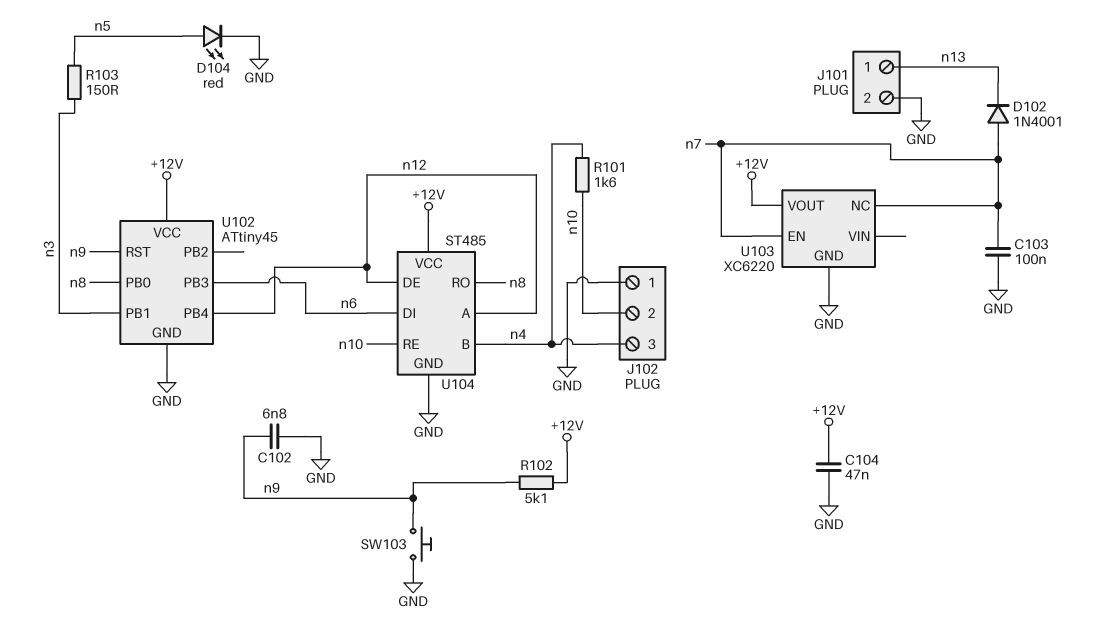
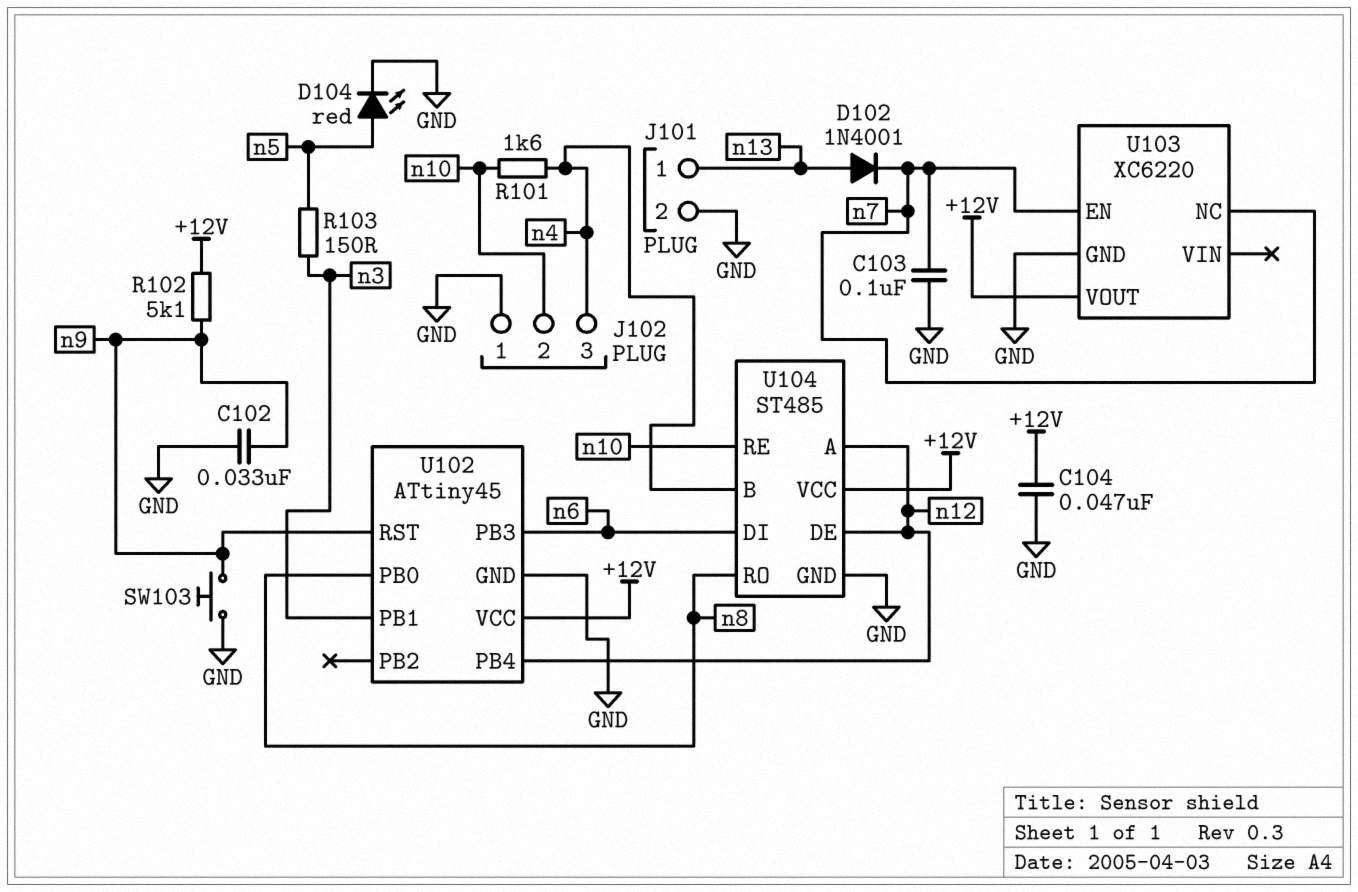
C102: 6.8nF (GND, n9) -> 33nF (GND, n9)
D102: diode 1N4001 (A n7, K n13) -> diode 1N4001 (A n13, K n7)

